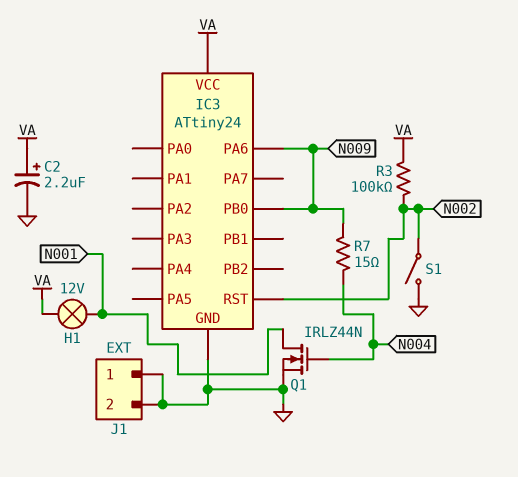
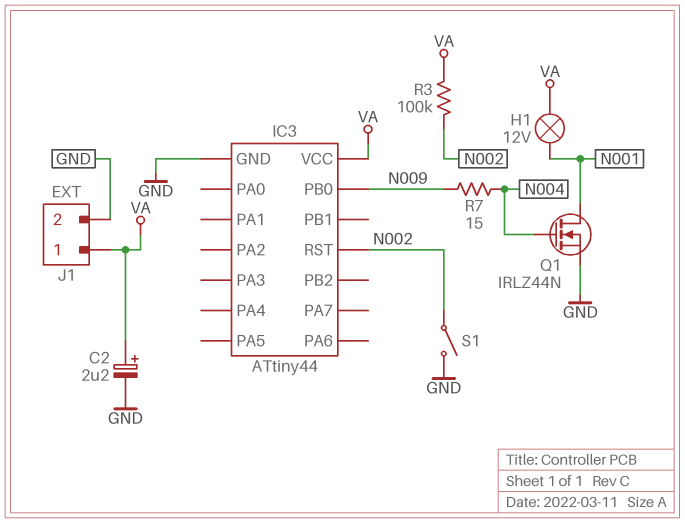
IC3: ATtiny24 -> ATtiny44
IC3 pin PA6: N009 -> none
J1 pin 1: GND -> VA

